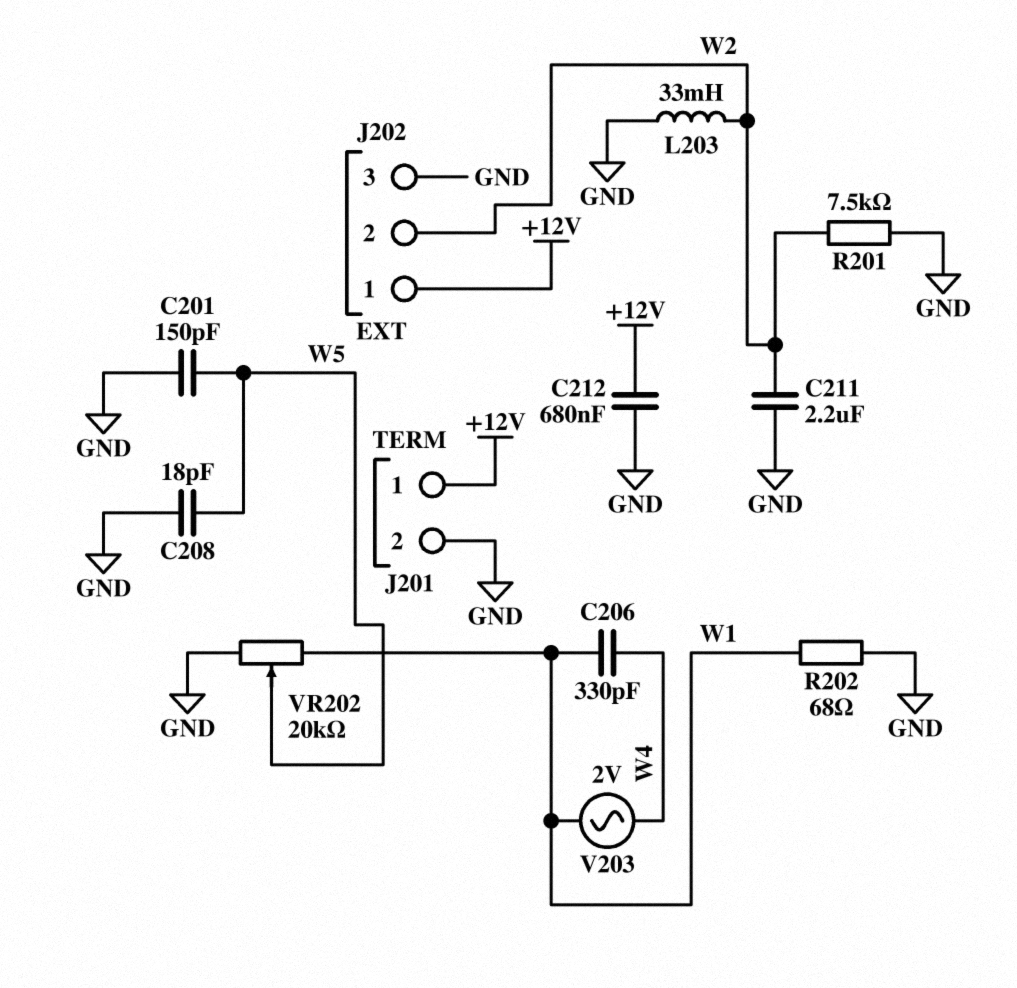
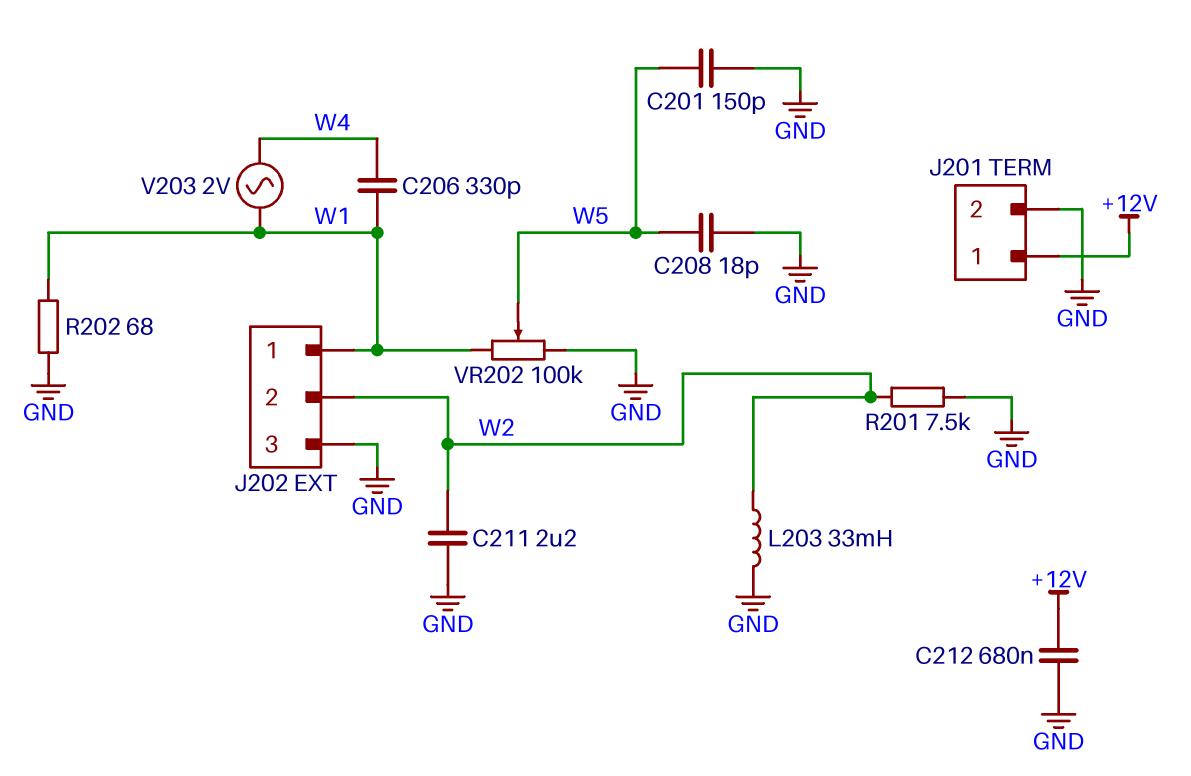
J202 pin 1: +12V -> W1
VR202: 20k (GND, W1, wiper W5) -> 100k (GND, W1, wiper W5)

